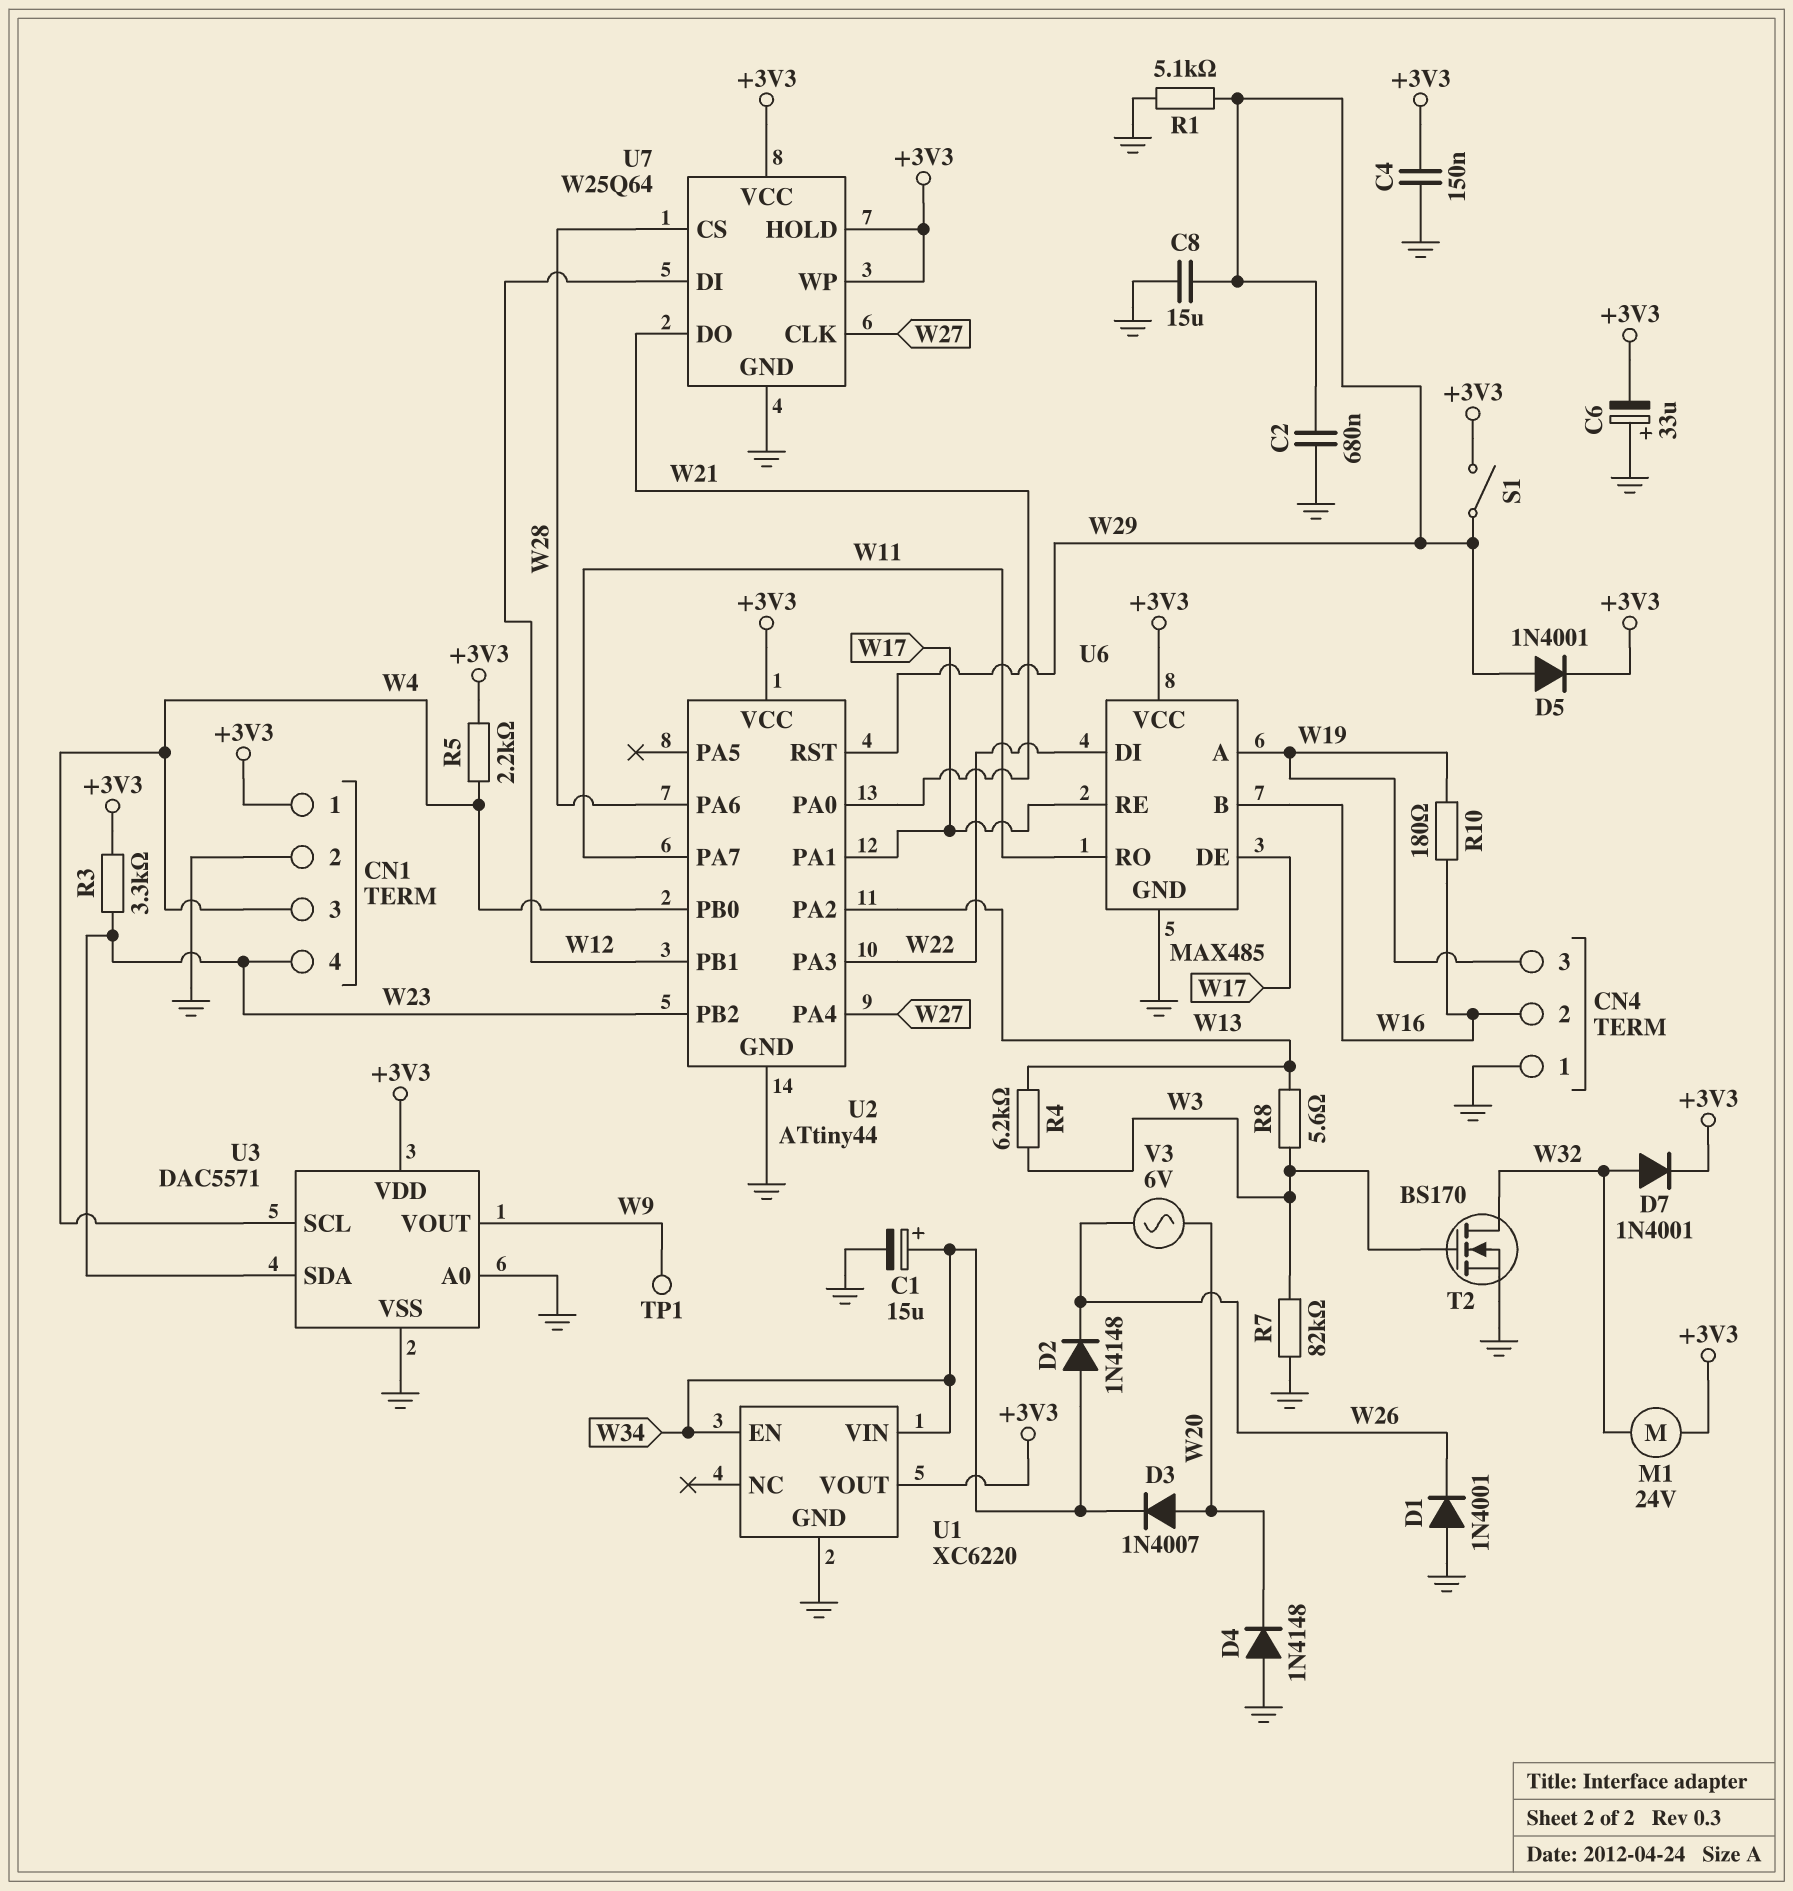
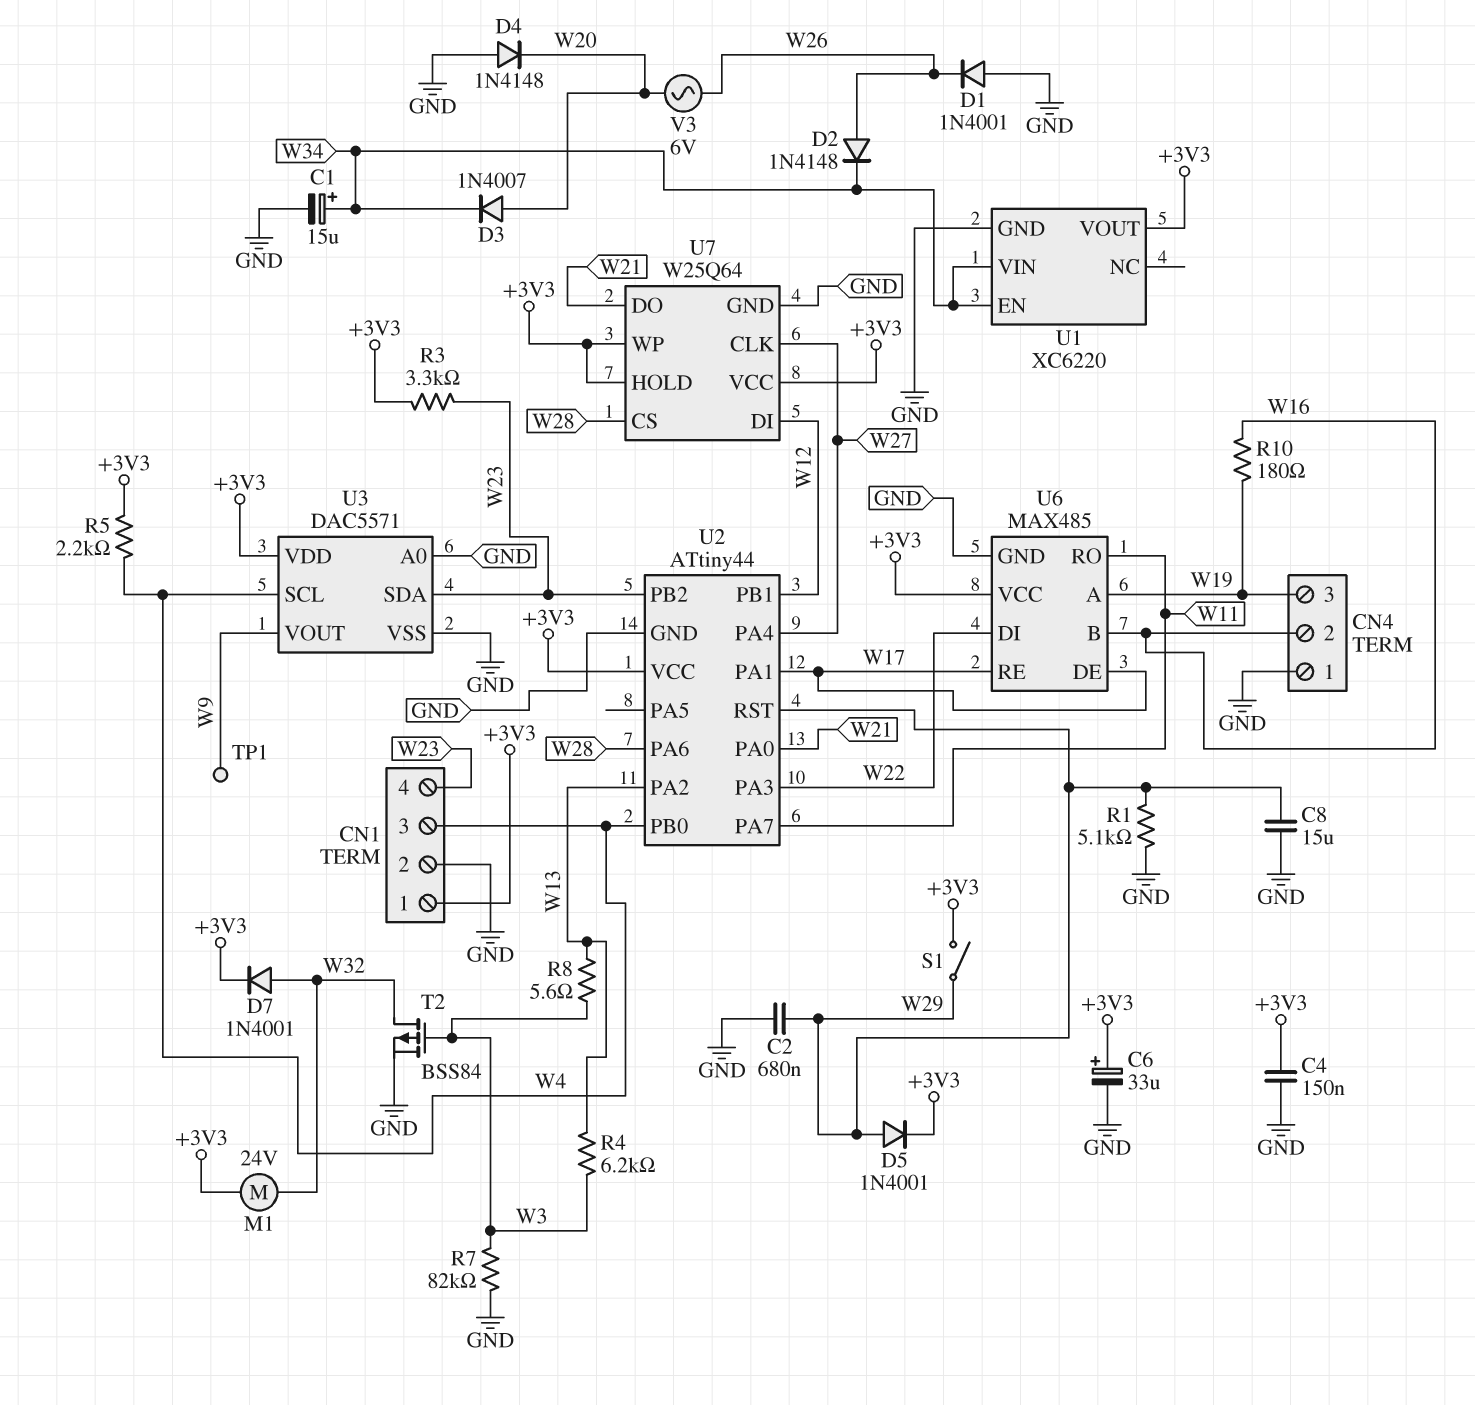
C6: 33uF (plus GND, minus +3V3) -> 33uF (plus +3V3, minus GND)
D2: diode 1N4148 (A W34, K W26) -> diode 1N4148 (A W26, K W34)
T2: NMOS BS170 (G W3, D W32, S GND) -> PMOS BSS84 (G W3, D W32, S GND)

